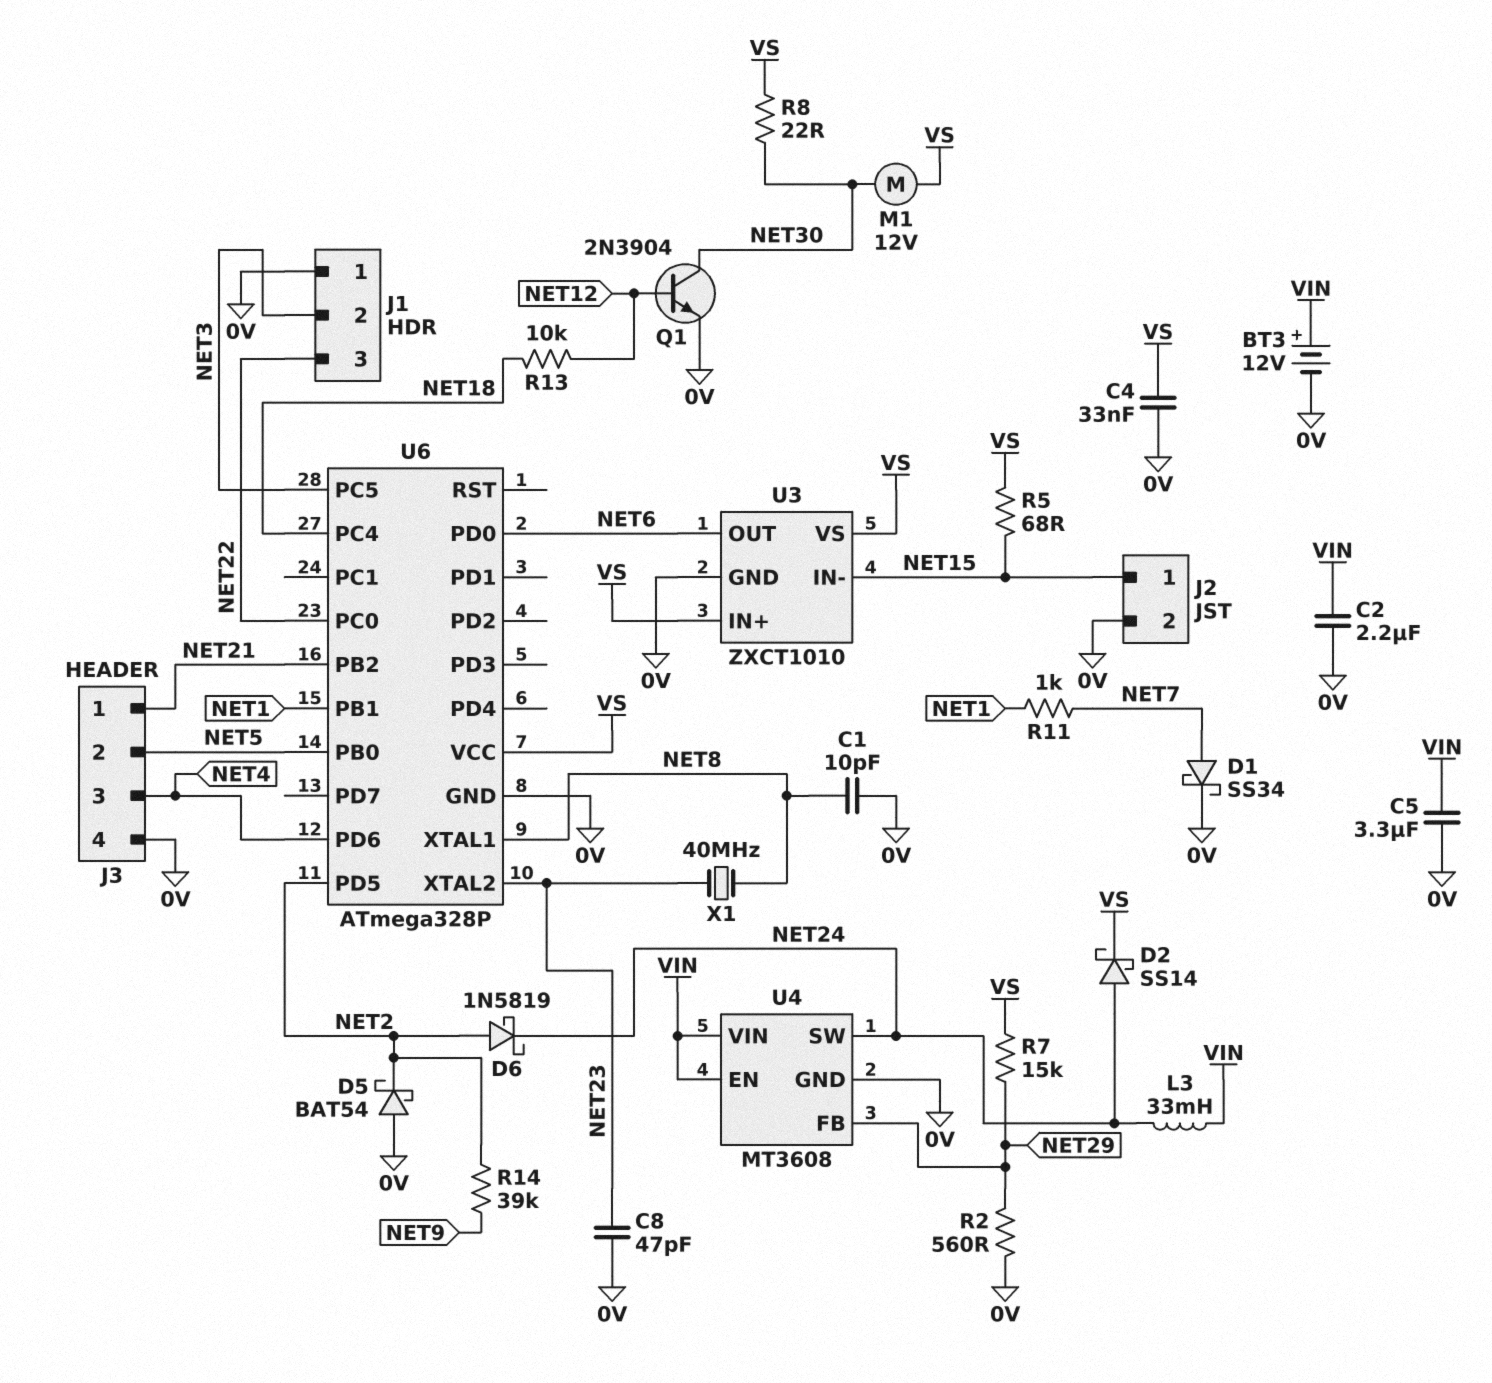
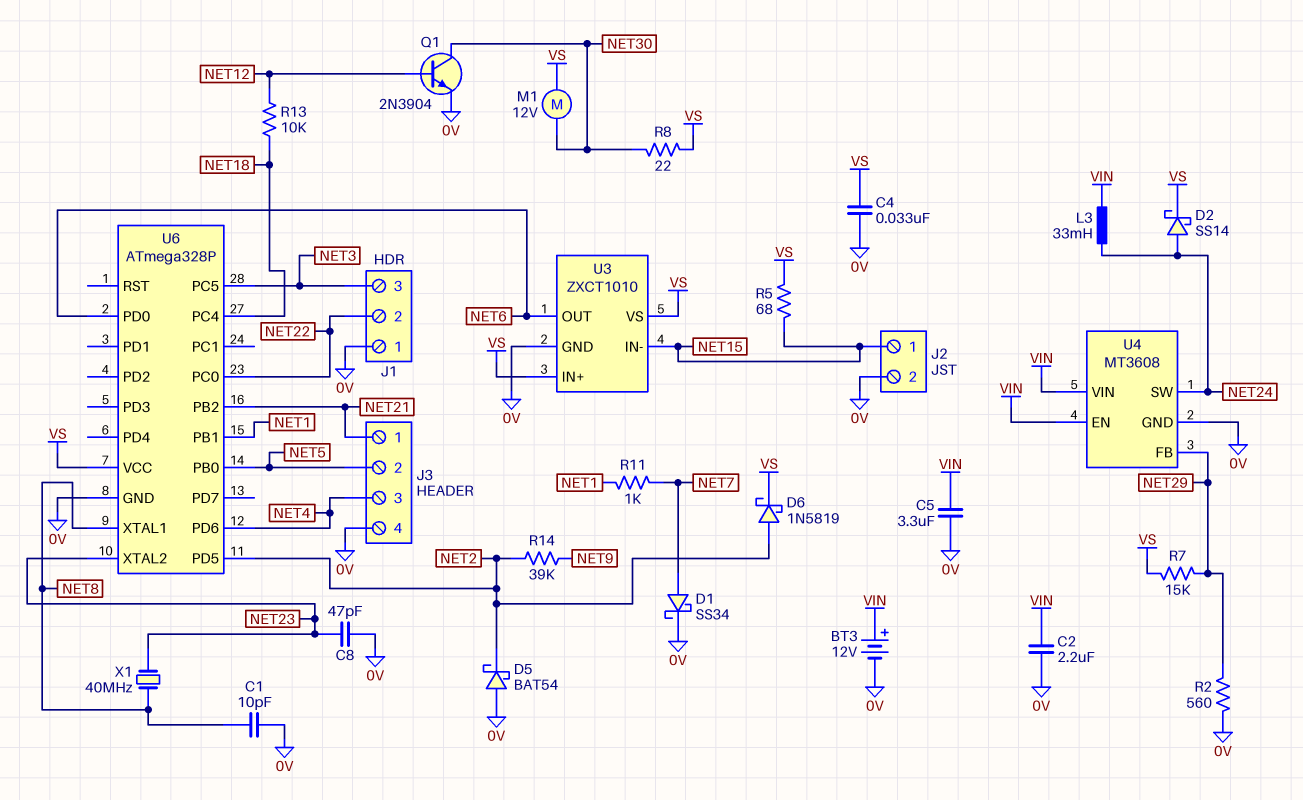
D6: schottky 1N5819 (A NET2, K NET24) -> schottky 1N5819 (A NET2, K VS)
J1 pin 2: NET3 -> NET22
J1 pin 3: NET22 -> NET3

